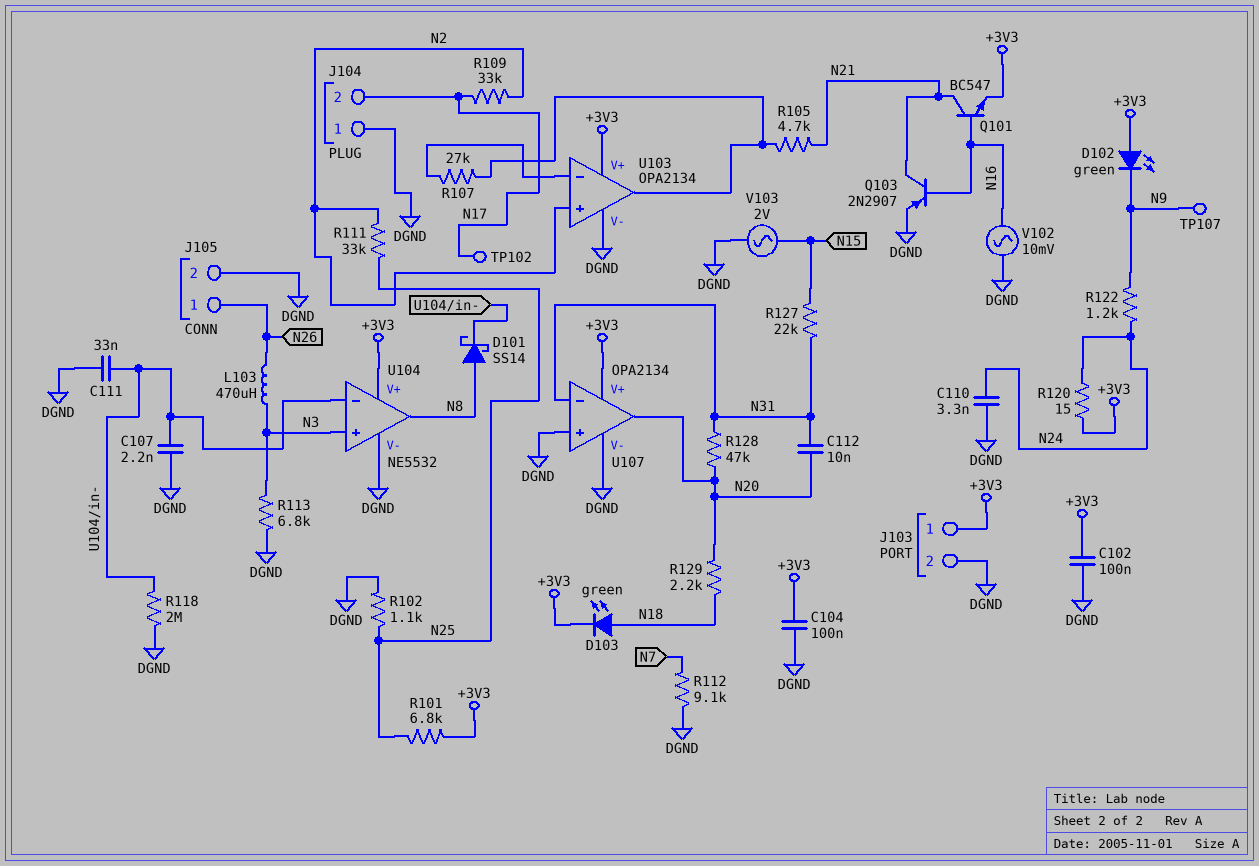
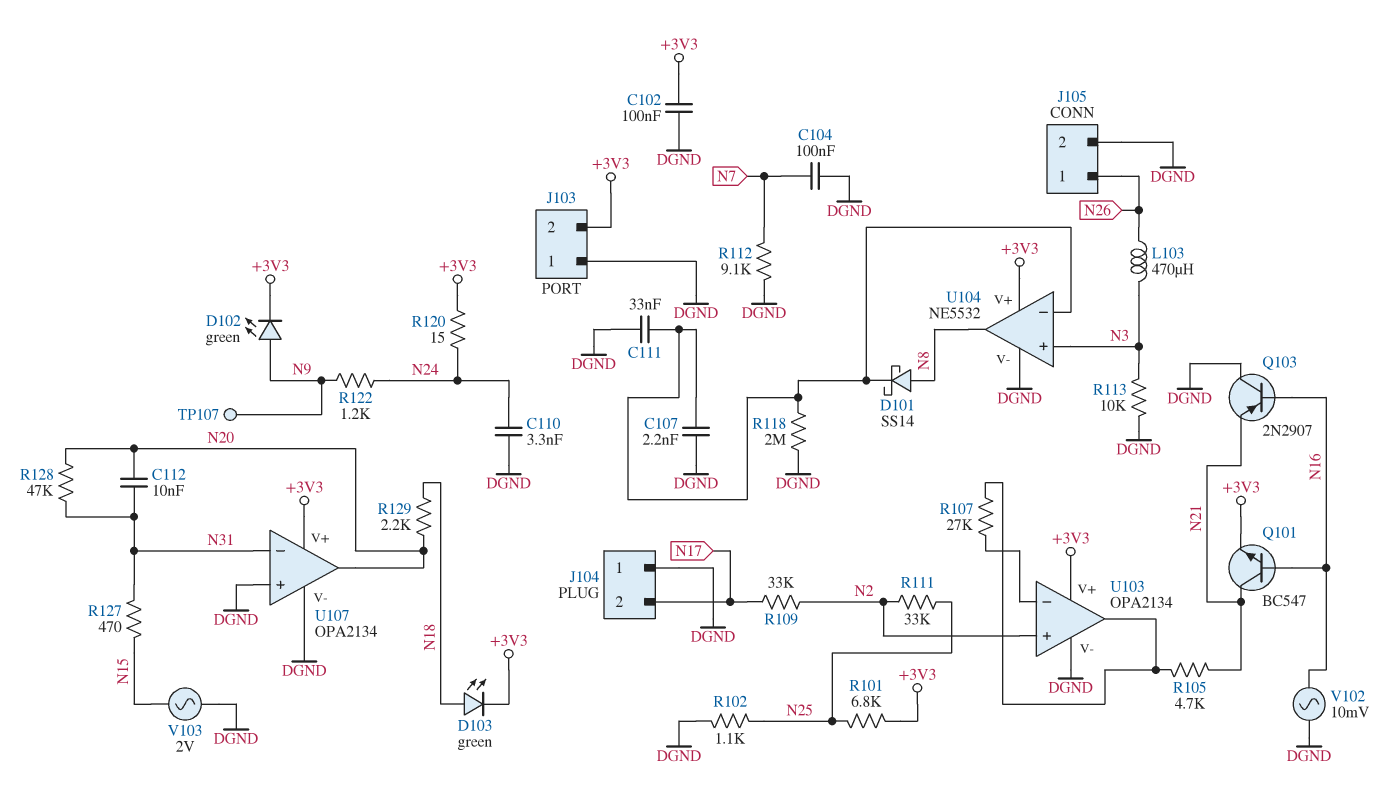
C104: 100nF (+3V3, DGND) -> 100nF (DGND, N7)
D102: LED green (A +3V3, K N9) -> LED green (A N9, K +3V3)
J103 pin 1: +3V3 -> DGND
J103 pin 2: DGND -> +3V3
Q103: PNP 2N2907 (B N16, C N21, E DGND) -> PNP 2N2907 (B N16, C DGND, E N21)
R113: 6.8k (DGND, N3) -> 10k (DGND, N3)
R127: 22k (N15, N31) -> 470 (N15, N31)
TP102: test point (N17) -> none

